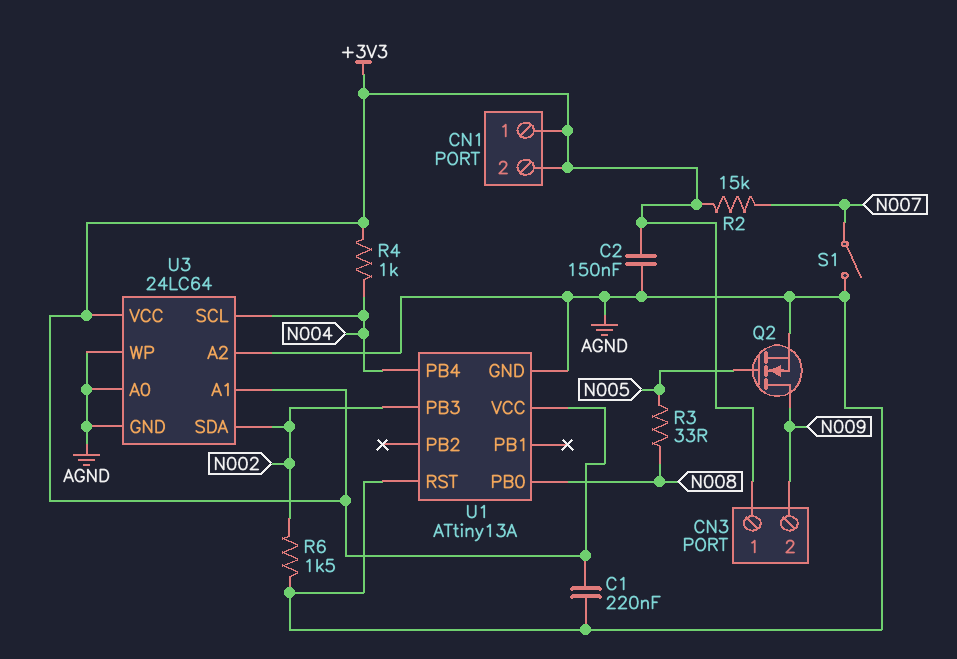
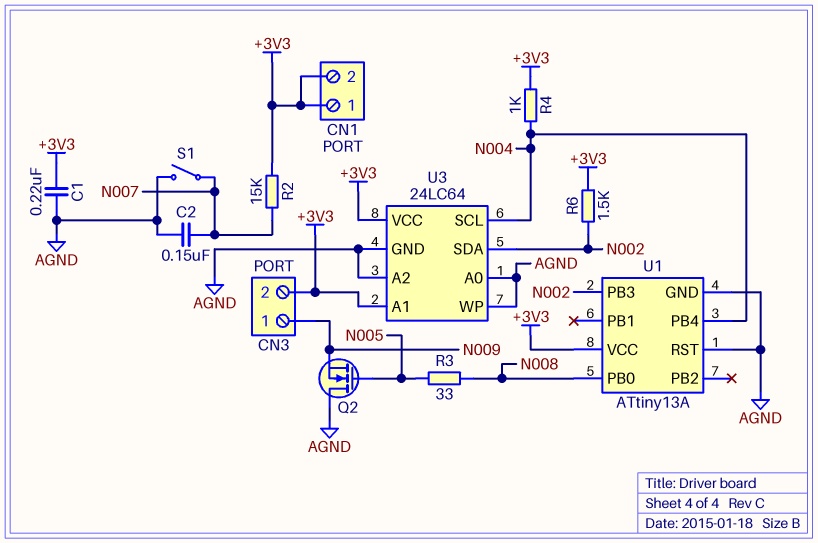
C2: 150nF (+3V3, AGND) -> 150nF (AGND, N007)
CN3 pin 1: +3V3 -> N009
CN3 pin 2: N009 -> +3V3
Q2: NMOS (G N005, D N009, S AGND) -> NMOS (G N005, D AGND, S N009)
R6: 1.5k (AGND, N002) -> 1.5k (+3V3, N002)

